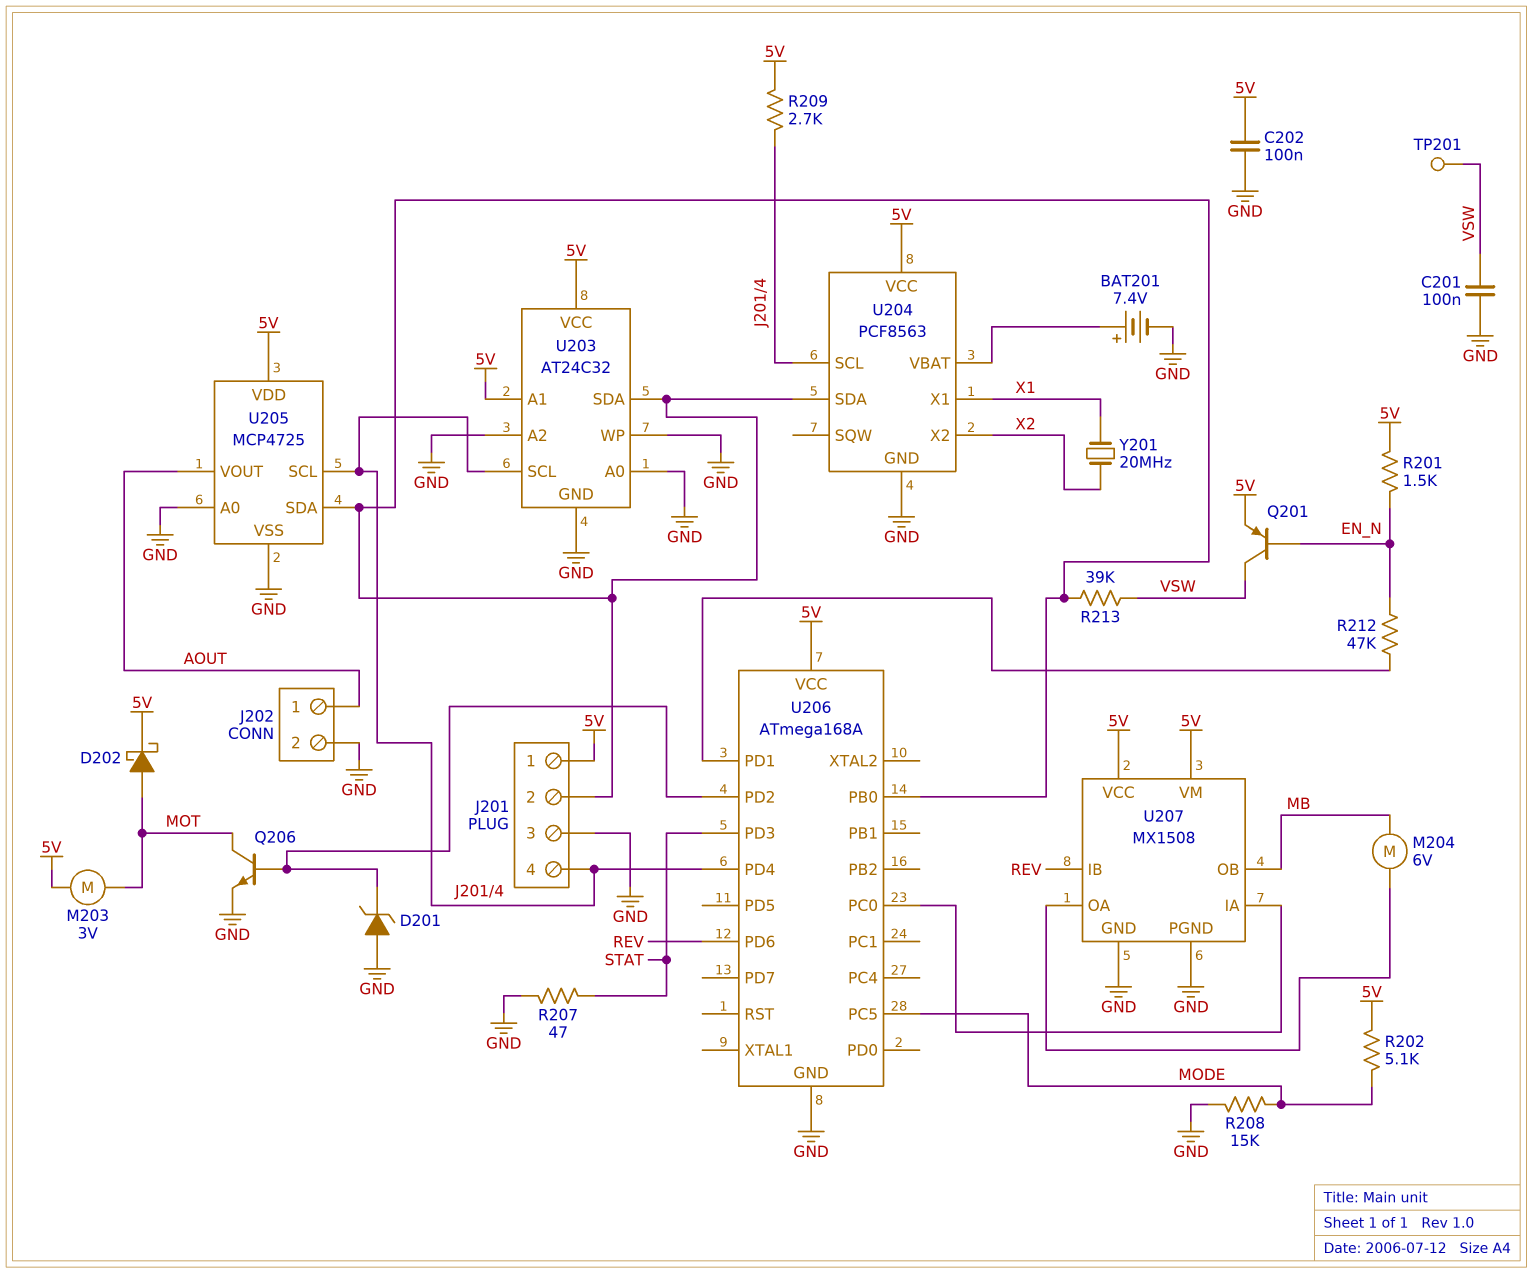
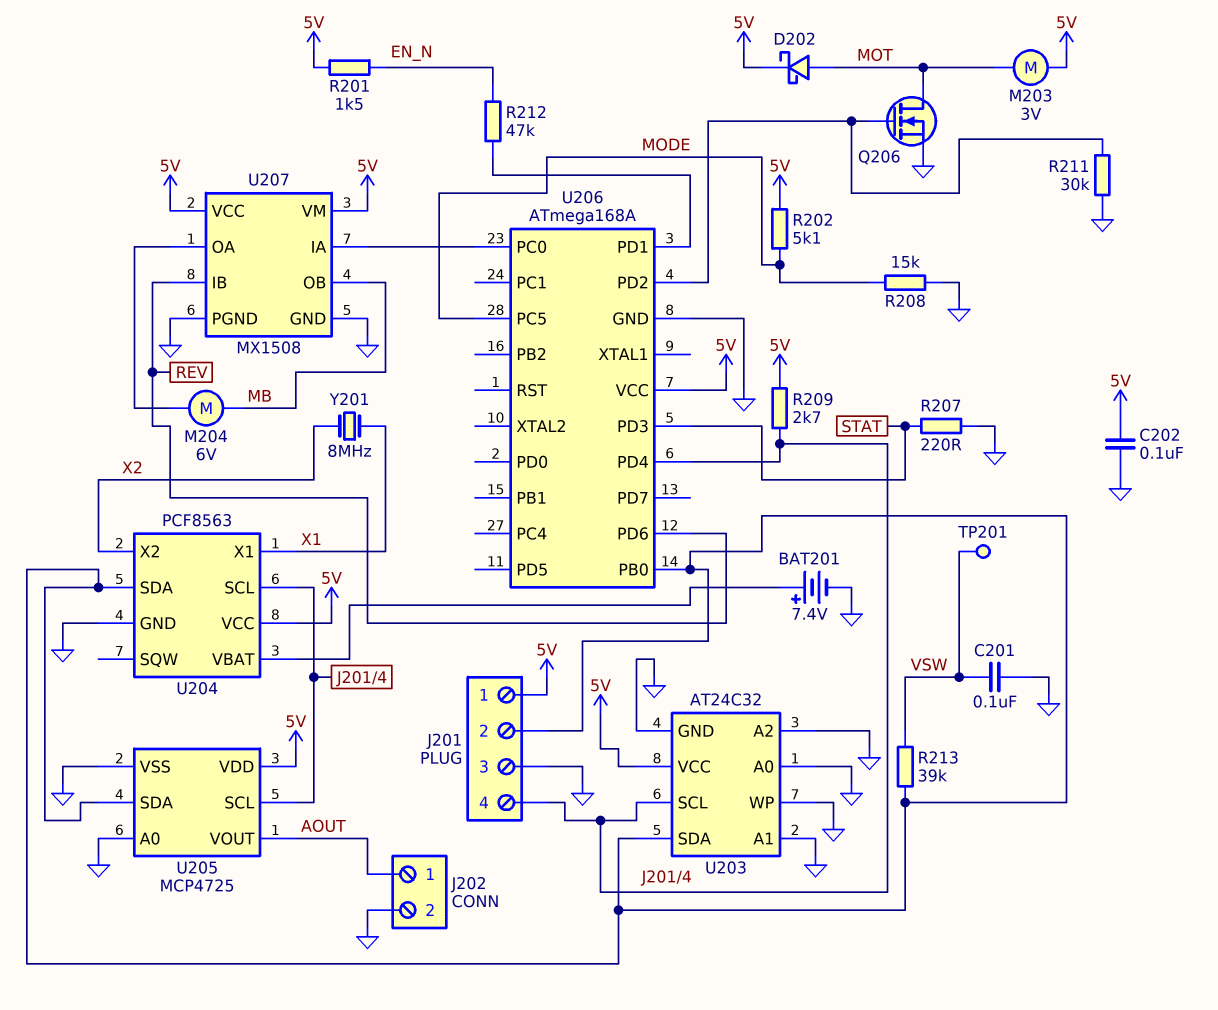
D201: zener (A GND, K U206/PD2) -> none
Q201: PNP (B EN_N, C VSW, E 5V) -> none
Q206: NPN (B U206/PD2, C MOT, E GND) -> NMOS (G U206/PD2, D MOT, S GND)
R207: 47 (GND, STAT) -> 220 (GND, STAT)
R211: none -> 30k (GND, U206/PD2)
U203 pin A1: 5V -> GND
Y201: 20MHz (X1, X2) -> 8MHz (X1, X2)

